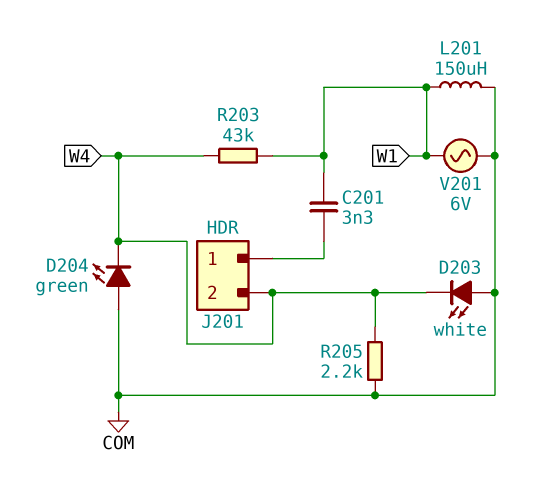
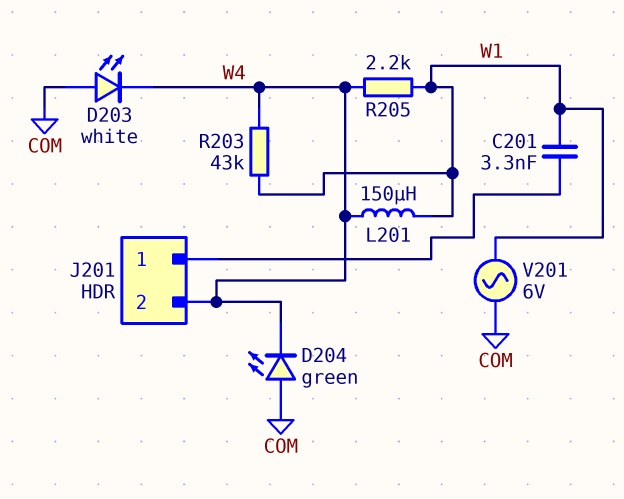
L201: 150uH (COM, W1) -> 150uH (W1, W4)
R205: 2.2k (COM, W4) -> 2.2k (W1, W4)

